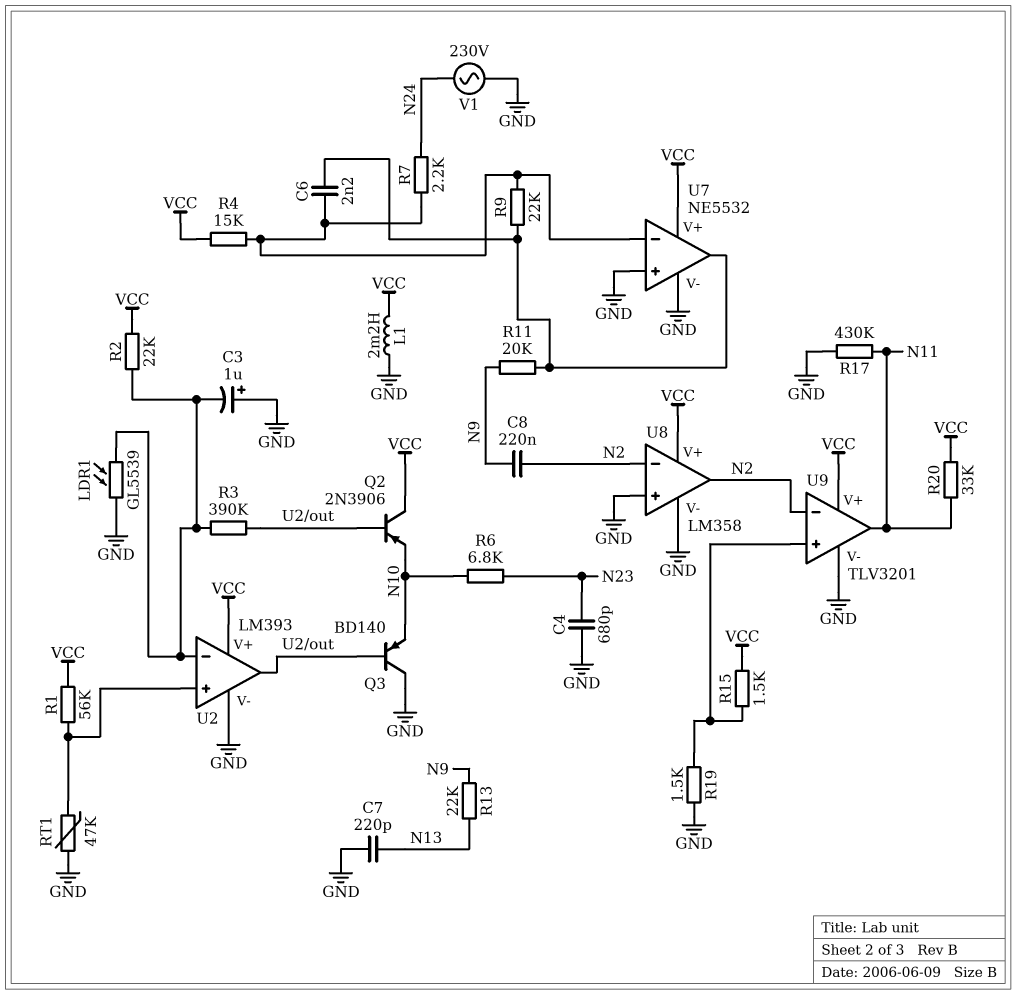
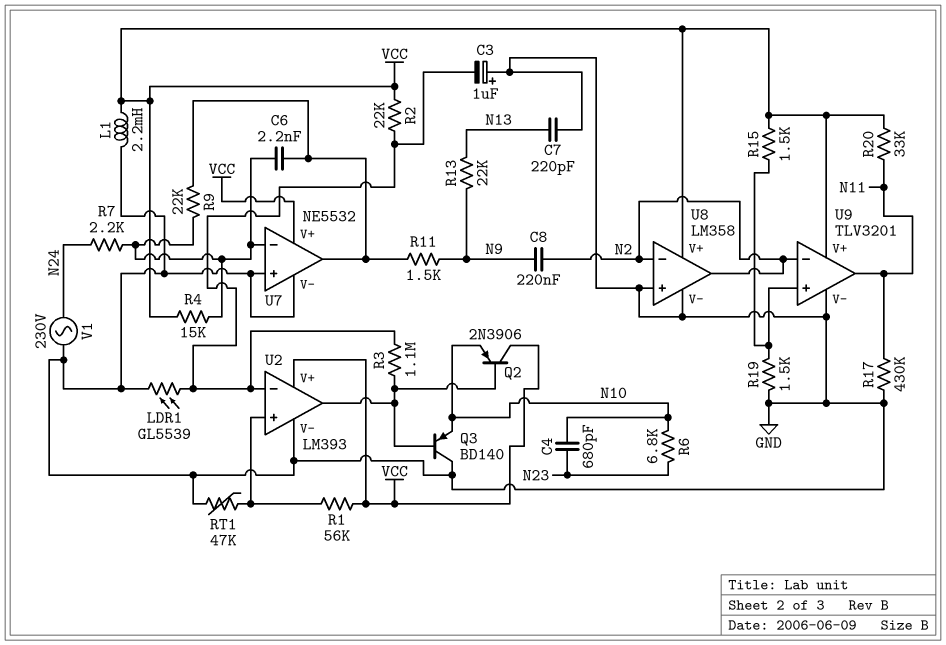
C4: 680pF (GND, N23) -> 680pF (N10, N23)
R3: 390k (U2/in-, U2/out) -> 1.1M (U2/in-, U2/out)
R11: 20k (N9, U7/out) -> 1.5k (N9, U7/out)

